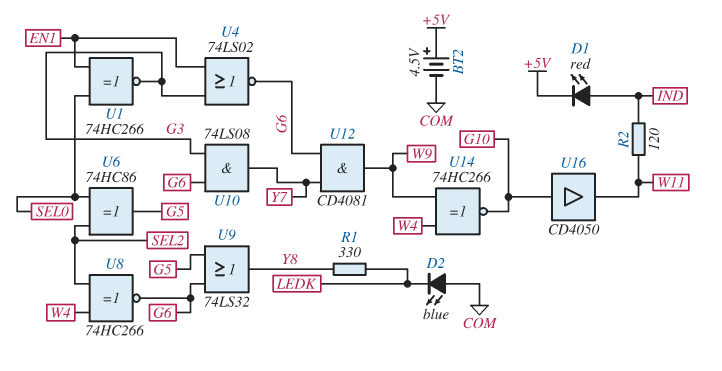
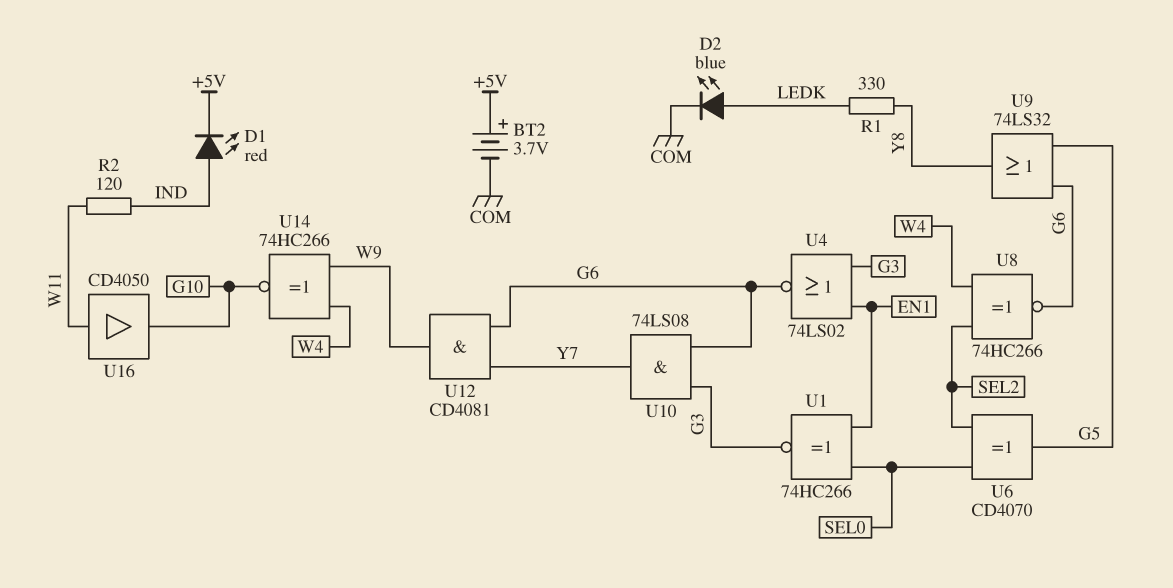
BT2: 4.5V (plus +5V, minus COM) -> 3.7V (plus +5V, minus COM)
D2: LED blue (A COM, K LEDK) -> LED blue (A LEDK, K COM)
U6: XOR 74HC86 (in SEL0, in SEL2, out G5) -> XOR CD4070 (in SEL0, in SEL2, out G5)
U16: buffer CD4050 (in G10, out W11) -> buffer CD4050 (in W11, out G10)

